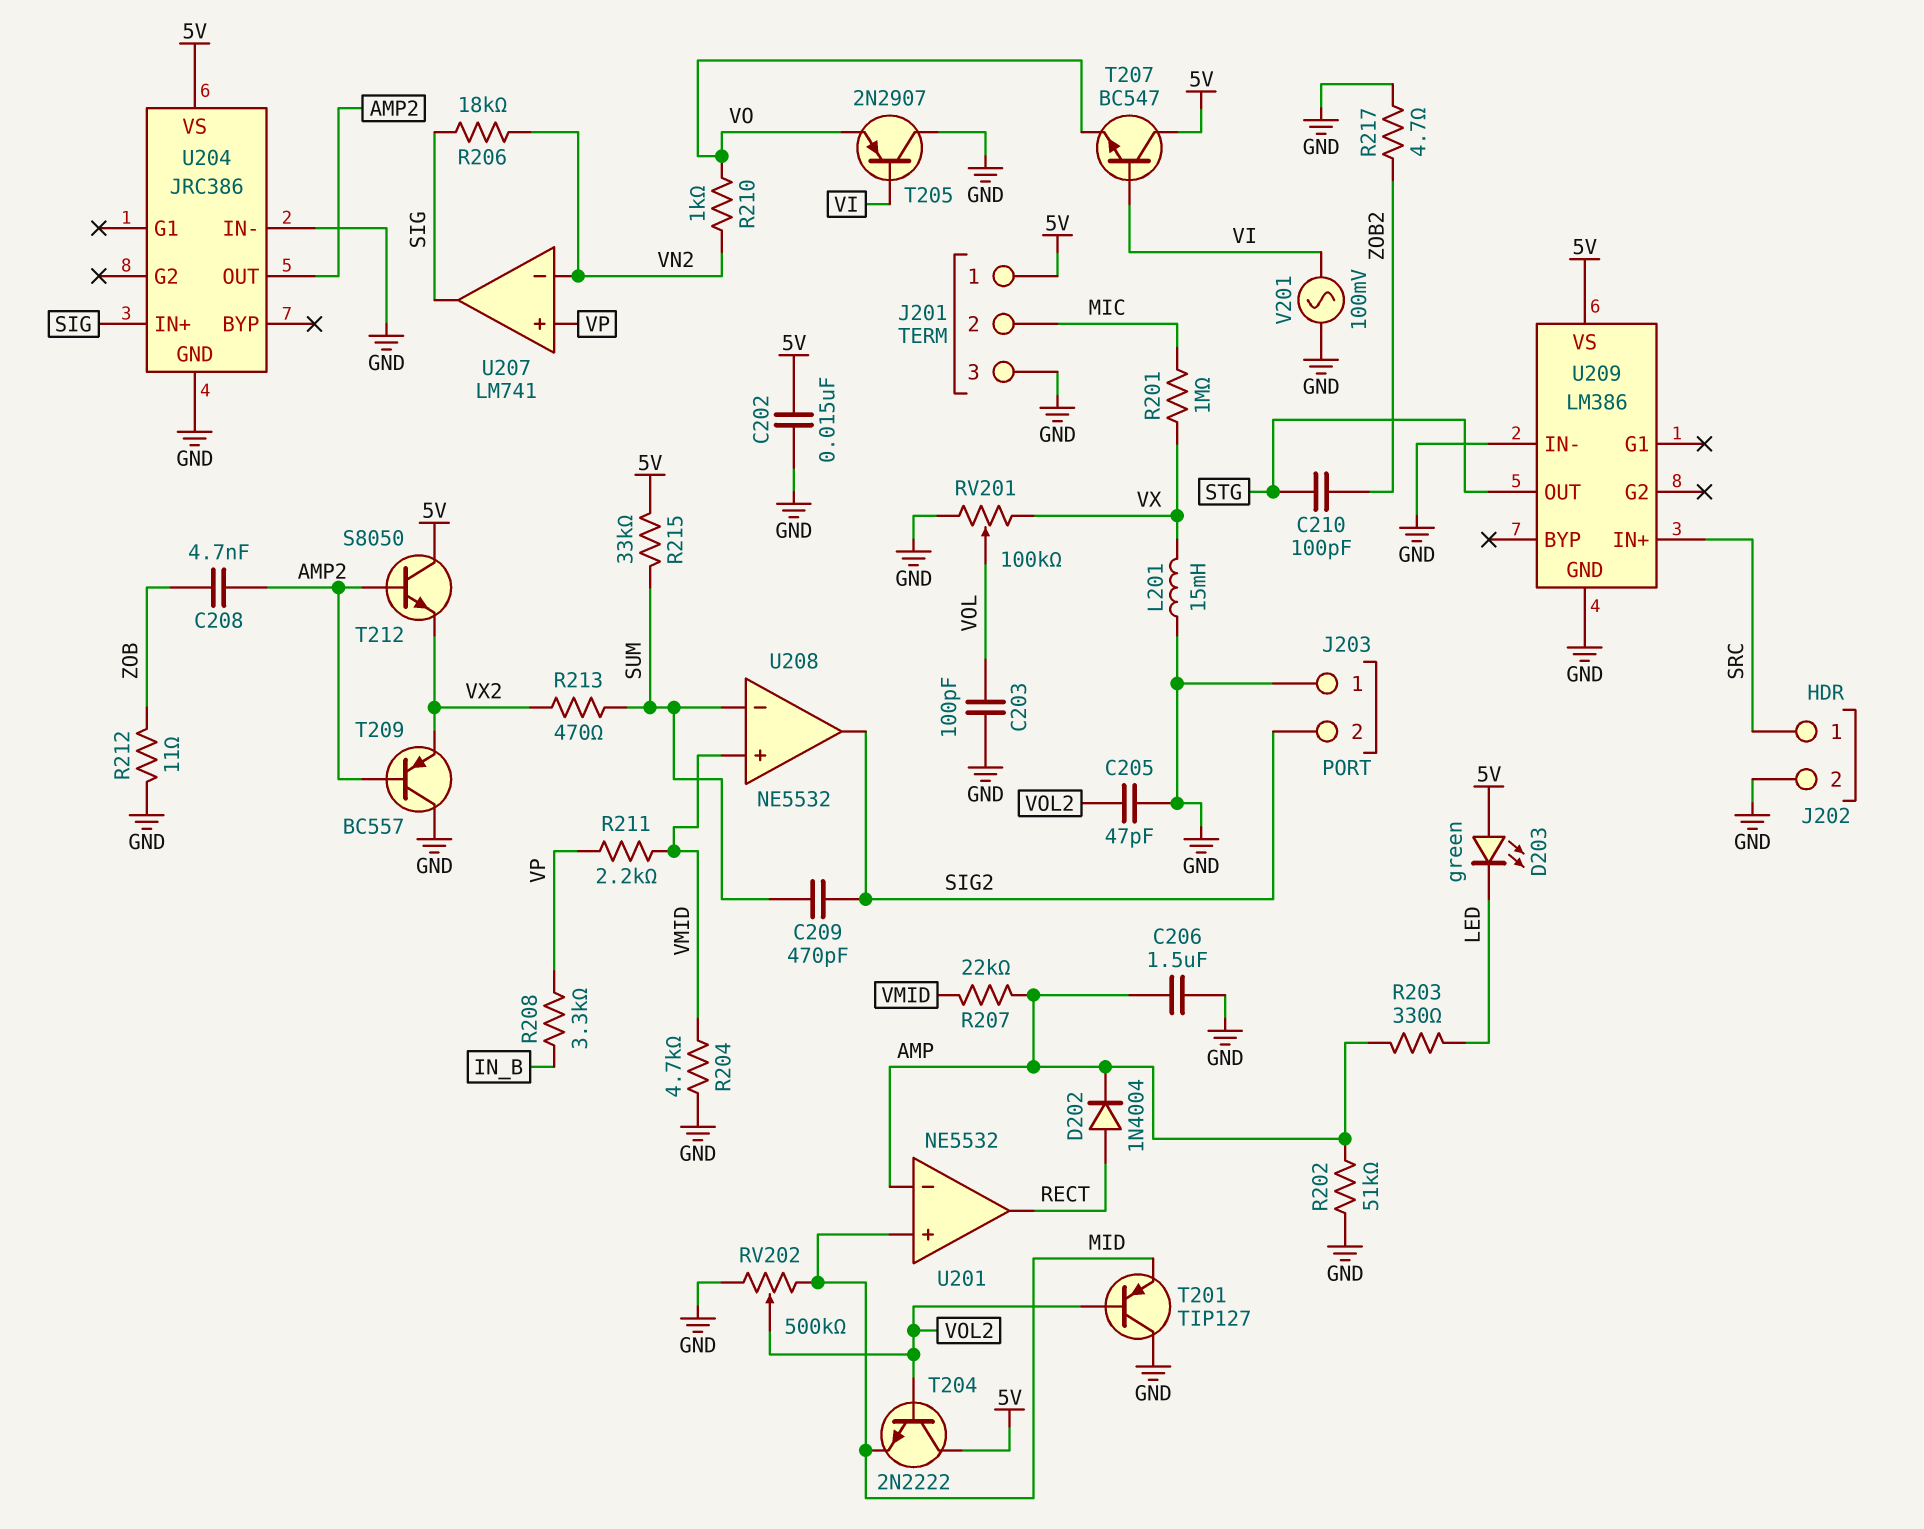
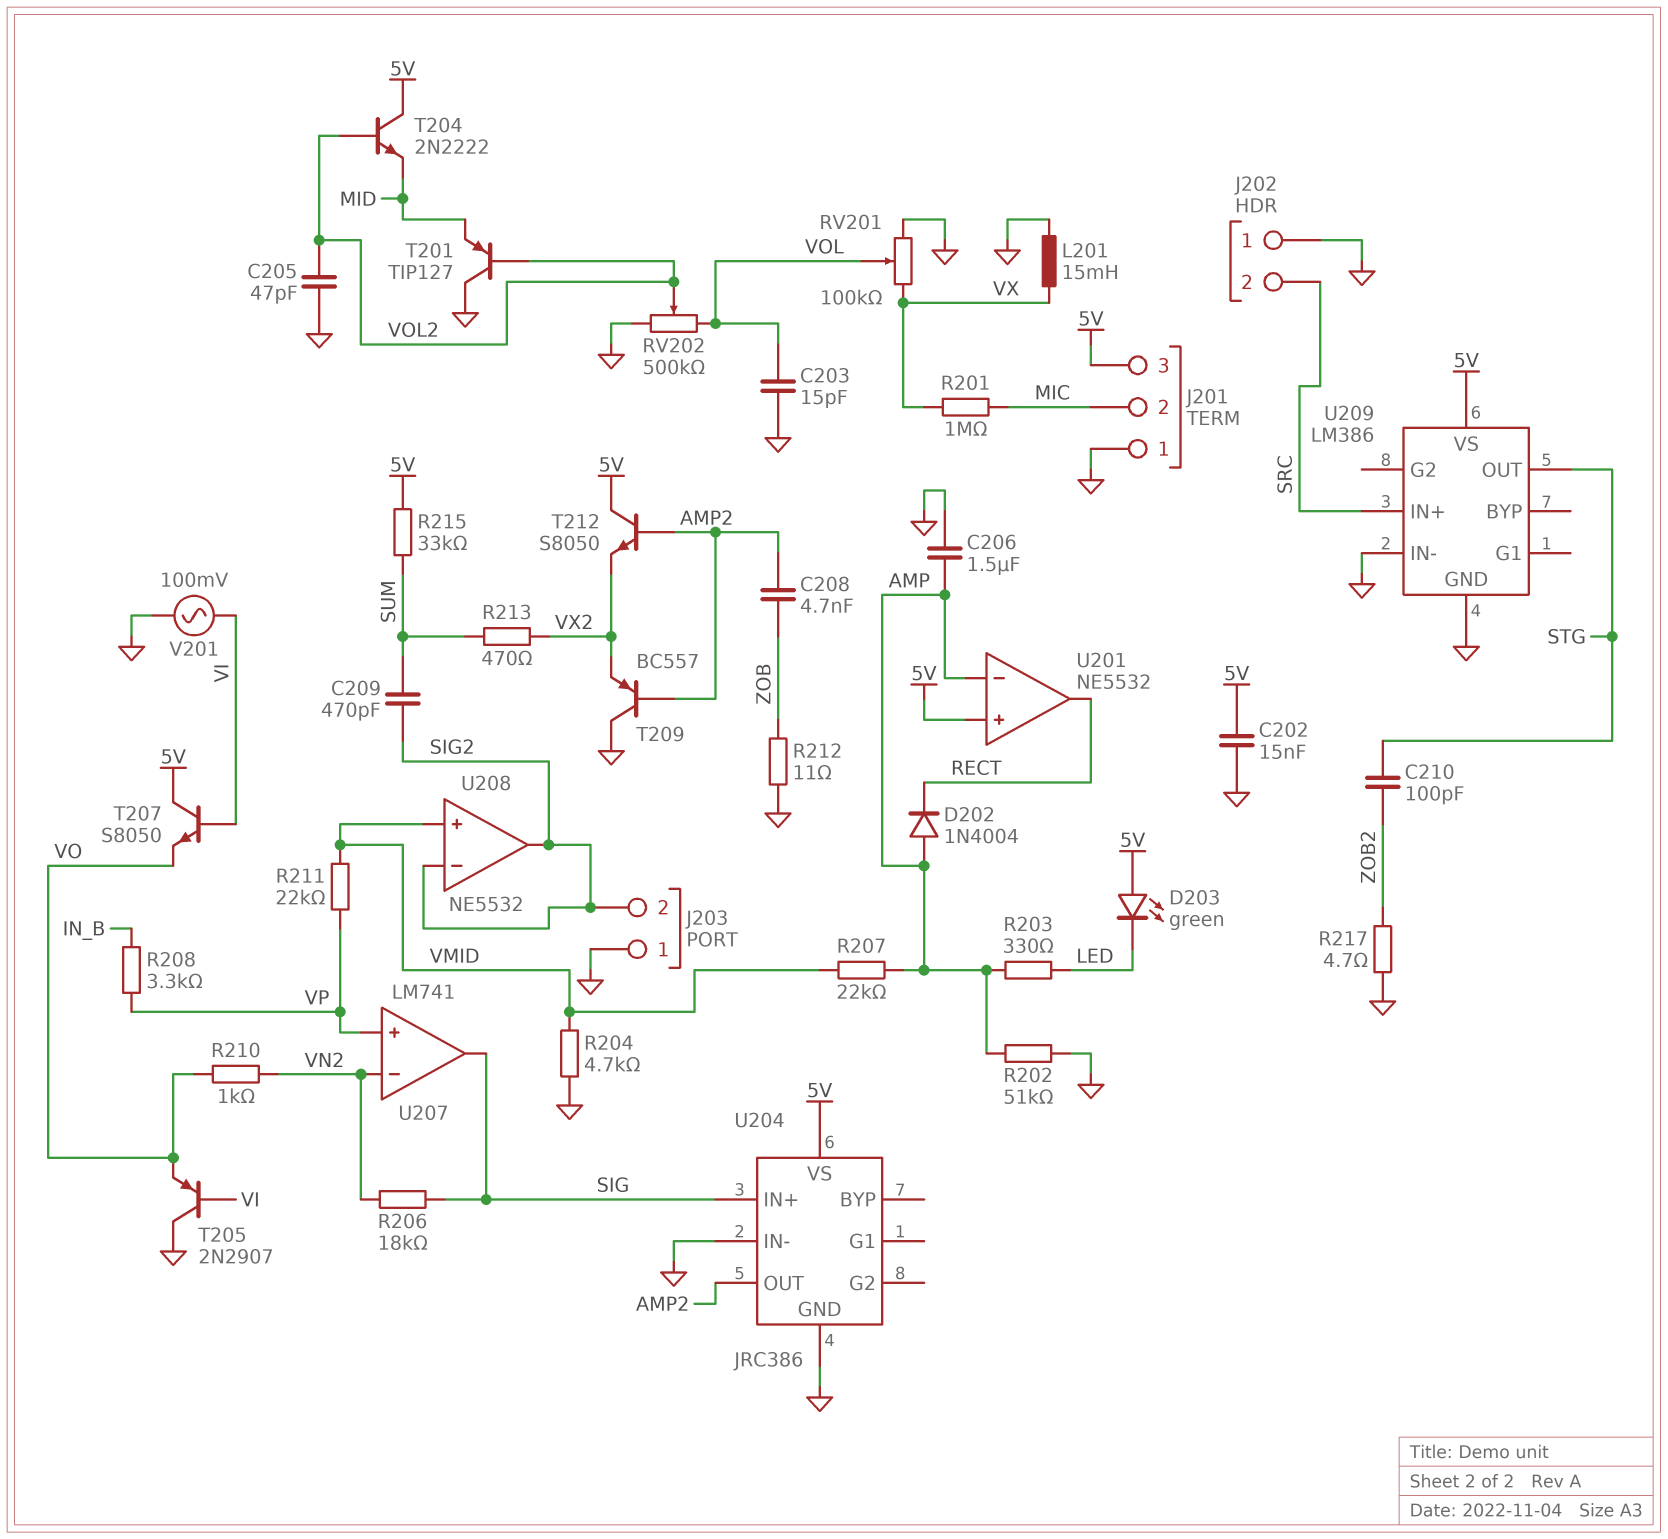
C203: 100pF (GND, VOL) -> 15pF (GND, VOL)
D202: diode 1N4004 (A RECT, K AMP) -> diode 1N4004 (A AMP, K RECT)
J201 pin 1: 5V -> GND
J201 pin 3: GND -> 5V
J202 pin 1: SRC -> GND
J202 pin 2: GND -> SRC
R211: 2.2k (VMID, VP) -> 22k (VMID, VP)
RV202: 500k (GND, MID, wiper VOL2) -> 500k (GND, VOL, wiper VOL2)
T207: NPN BC547 (B VI, C 5V, E VO) -> NPN S8050 (B VI, C 5V, E VO)
U201 pin in+: MID -> 5V
U208 pin in-: SUM -> SIG2

